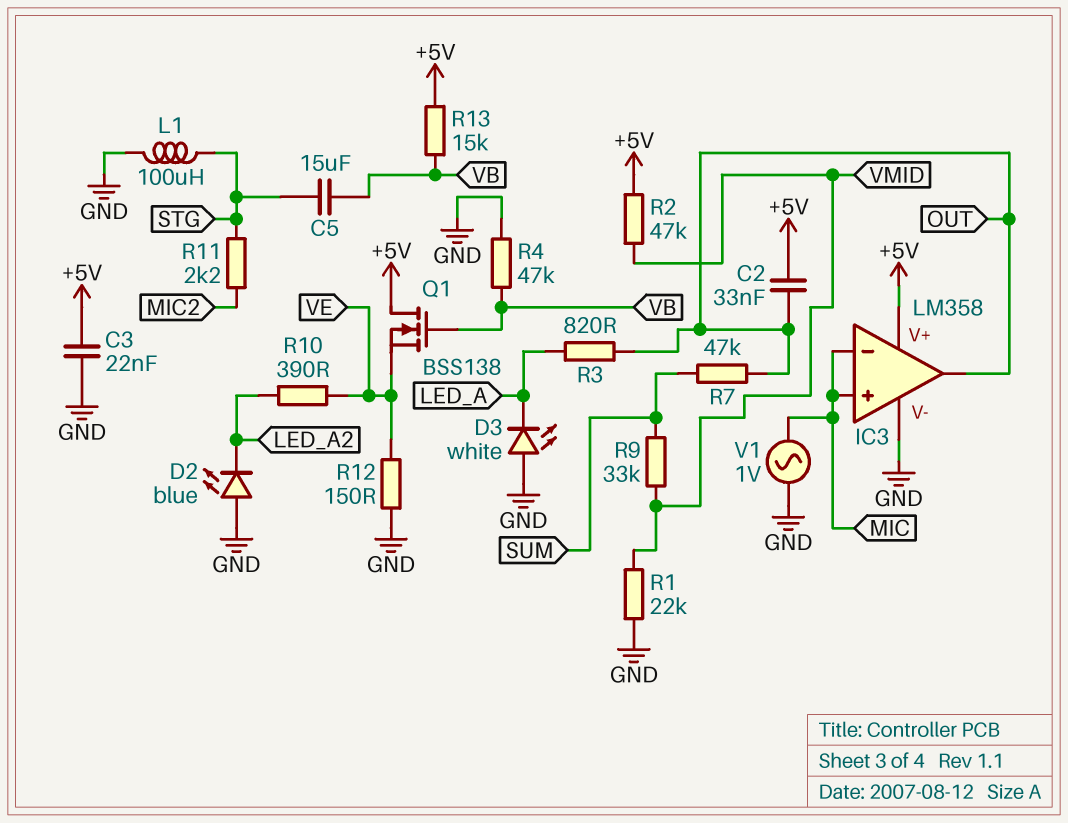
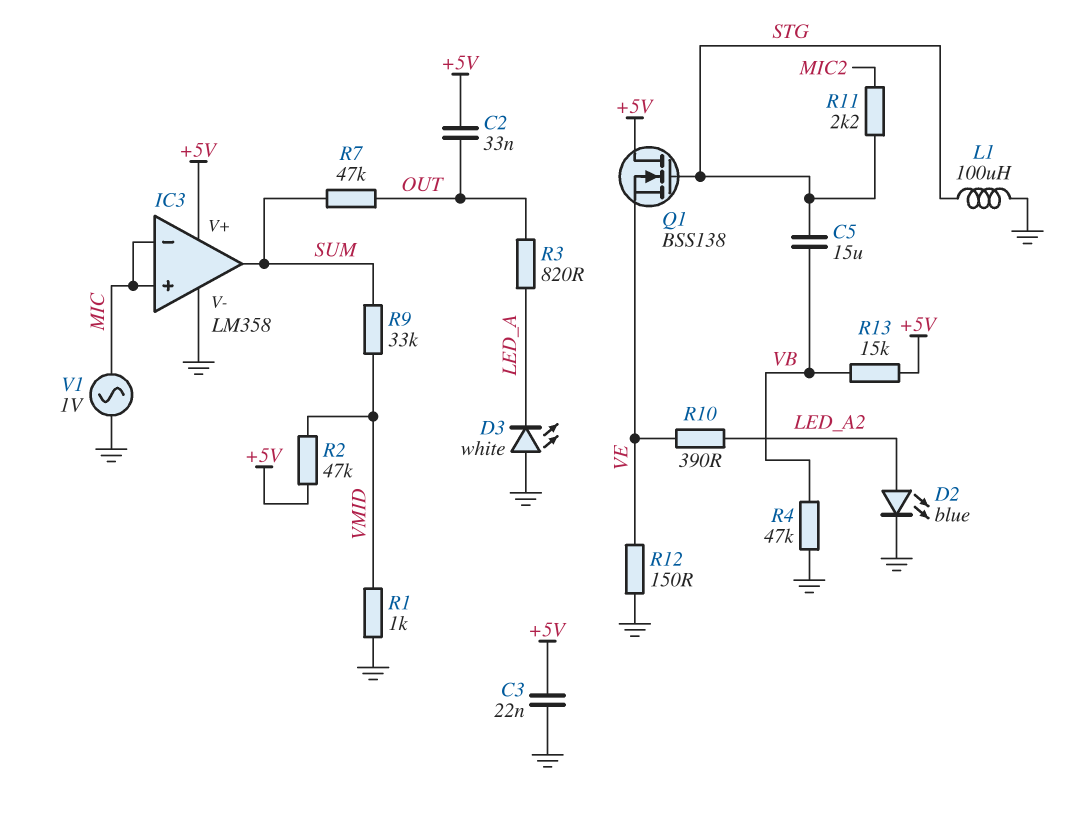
D2: LED blue (A GND, K LED_A2) -> LED blue (A LED_A2, K GND)
IC3 pin out: OUT -> SUM
Q1: NMOS BSS138 (G VB, D +5V, S VE) -> NMOS BSS138 (G STG, D +5V, S VE)
R1: 22k (GND, VMID) -> 1k (GND, VMID)

